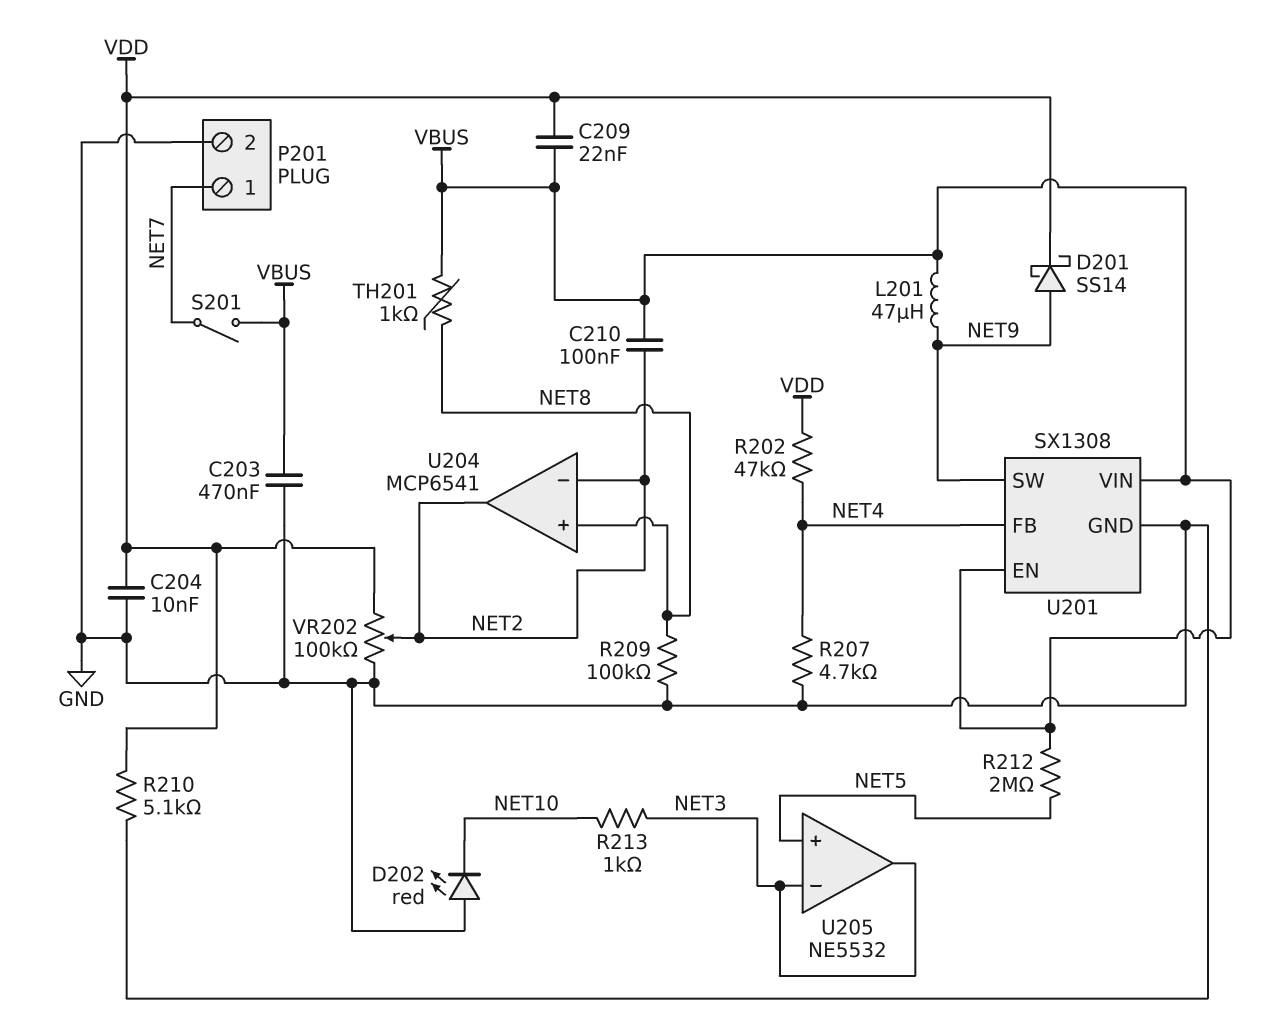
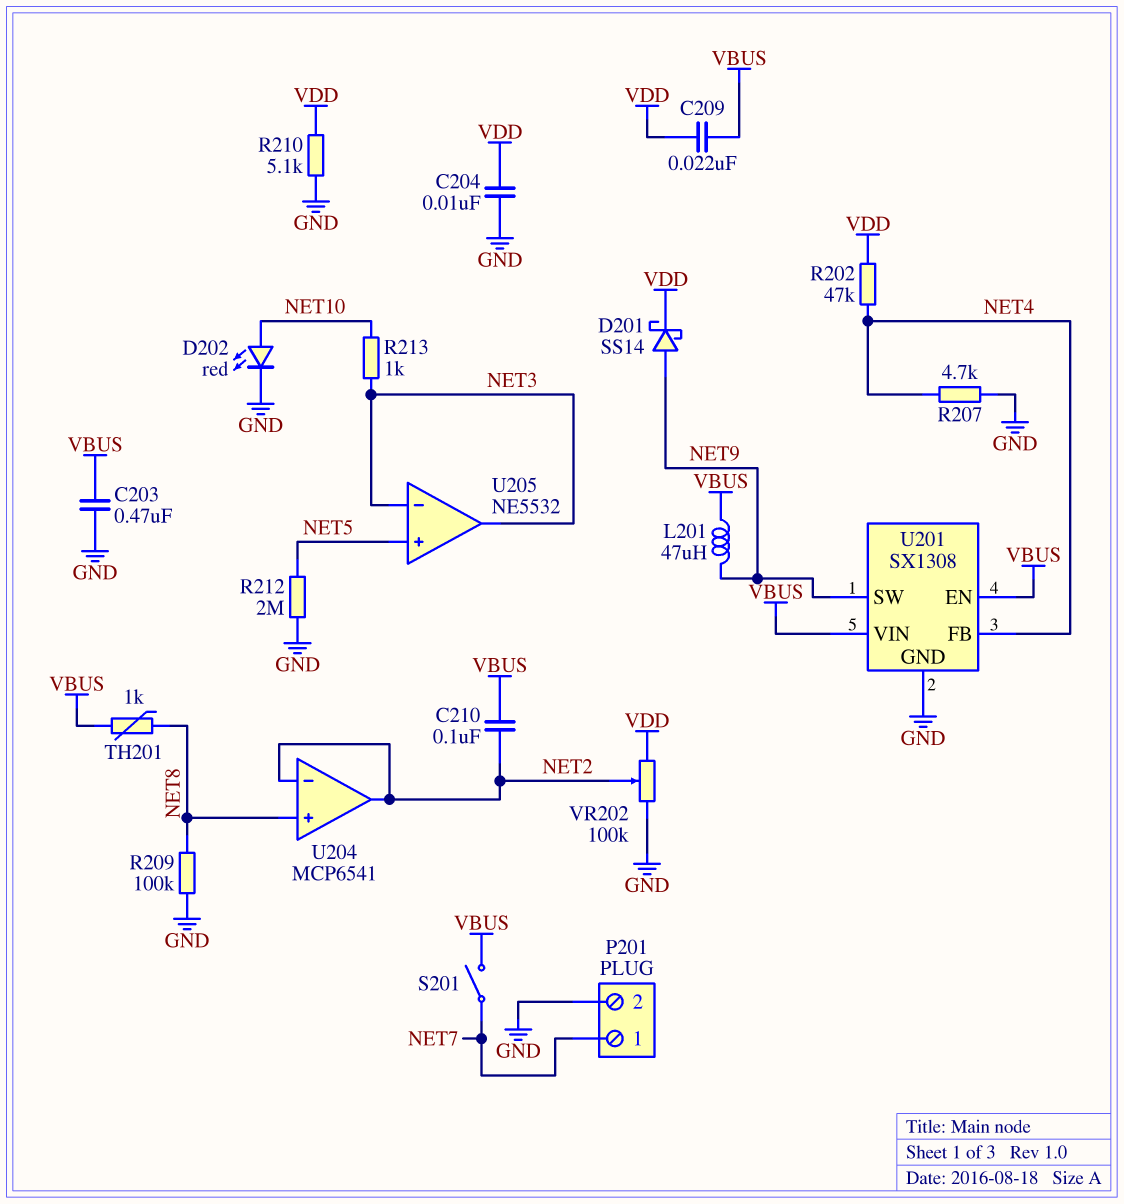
D202: LED red (A GND, K NET10) -> LED red (A NET10, K GND)
R212: 2M (NET5, VBUS) -> 2M (GND, NET5)

